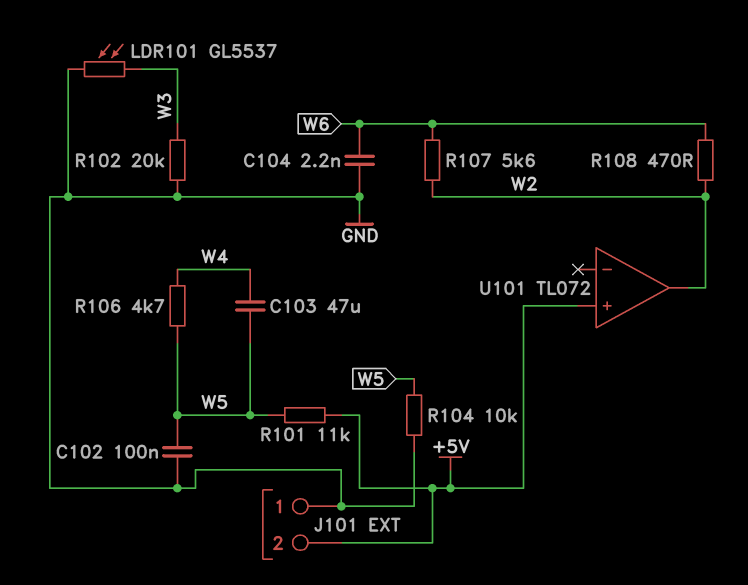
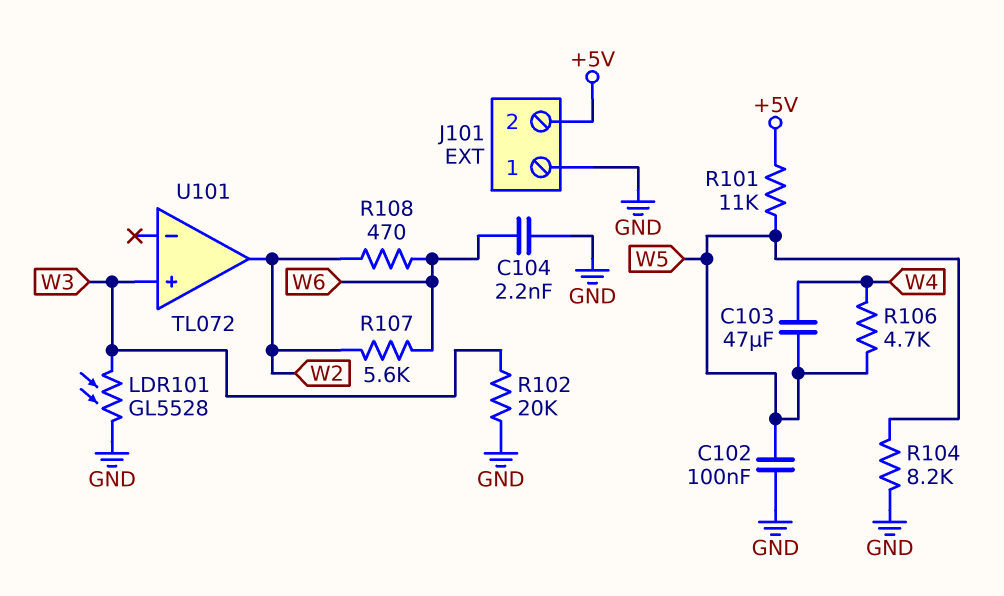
LDR101: GL5537 (GND, W3) -> GL5528 (GND, W3)
R104: 10k (GND, W5) -> 8.2k (GND, W5)
U101 pin in+: +5V -> W3

